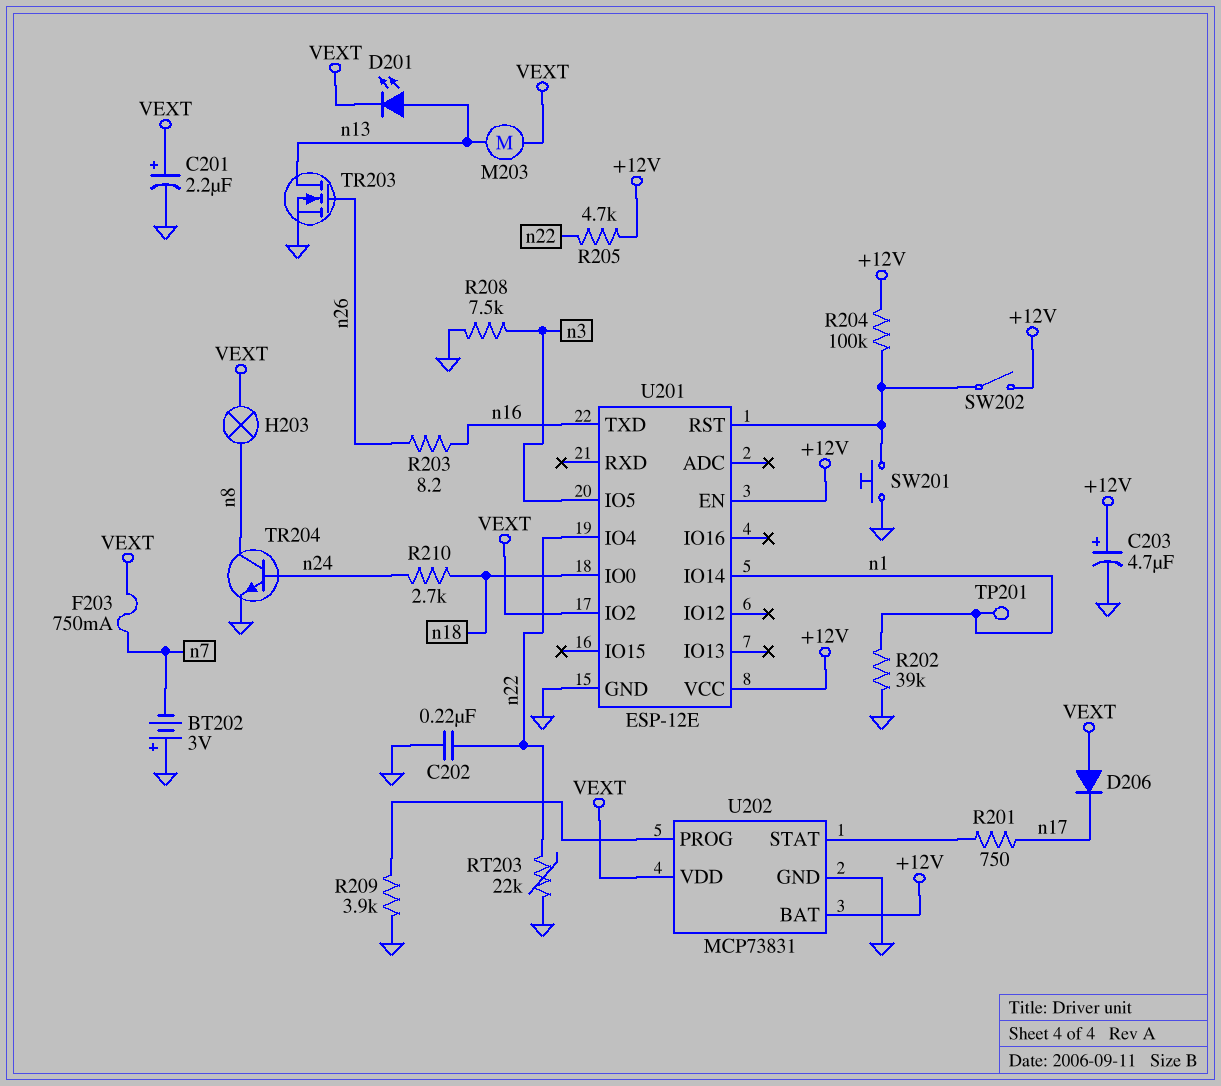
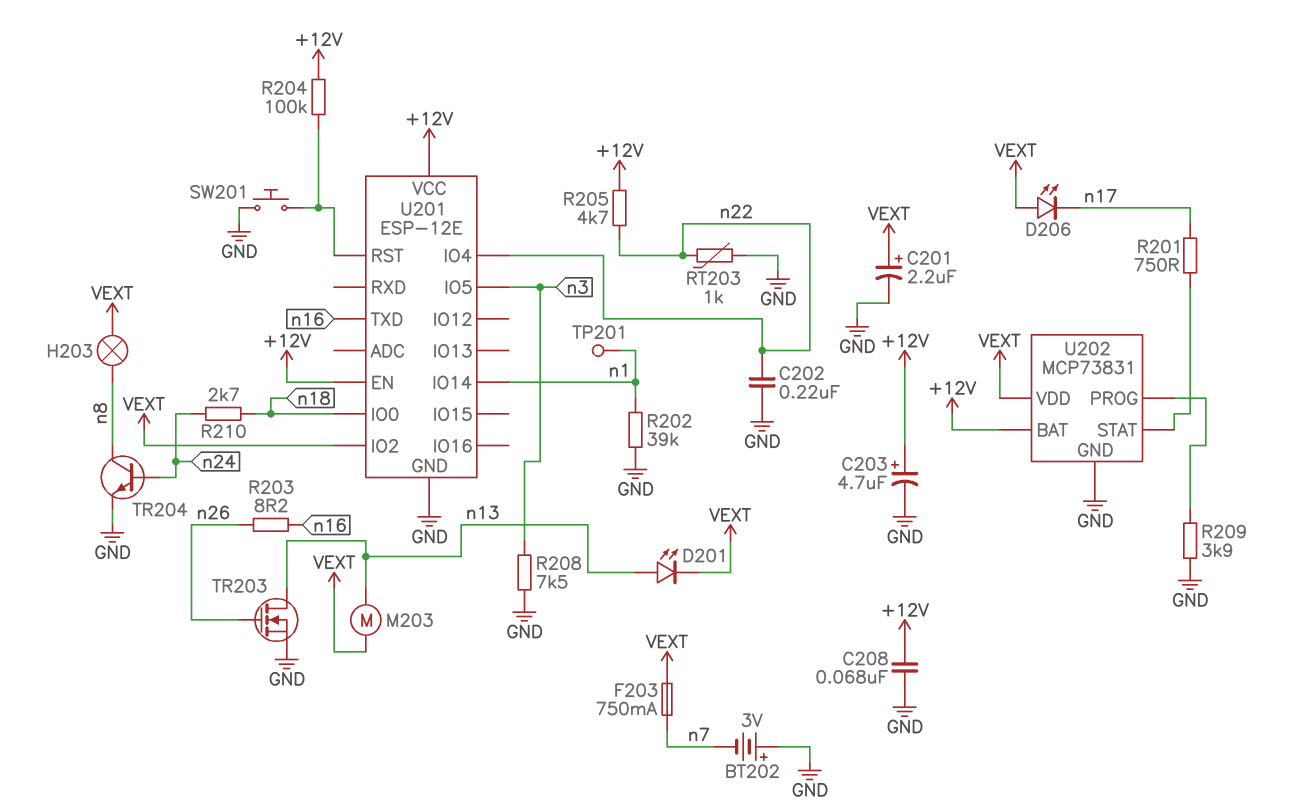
C208: none -> 68nF (+12V, GND)
D206: diode (A VEXT, K n17) -> LED (A VEXT, K n17)
RT203: 22k (GND, n22) -> 1k (GND, n22)
SW202: switch (+12V, U201/RST) -> none

